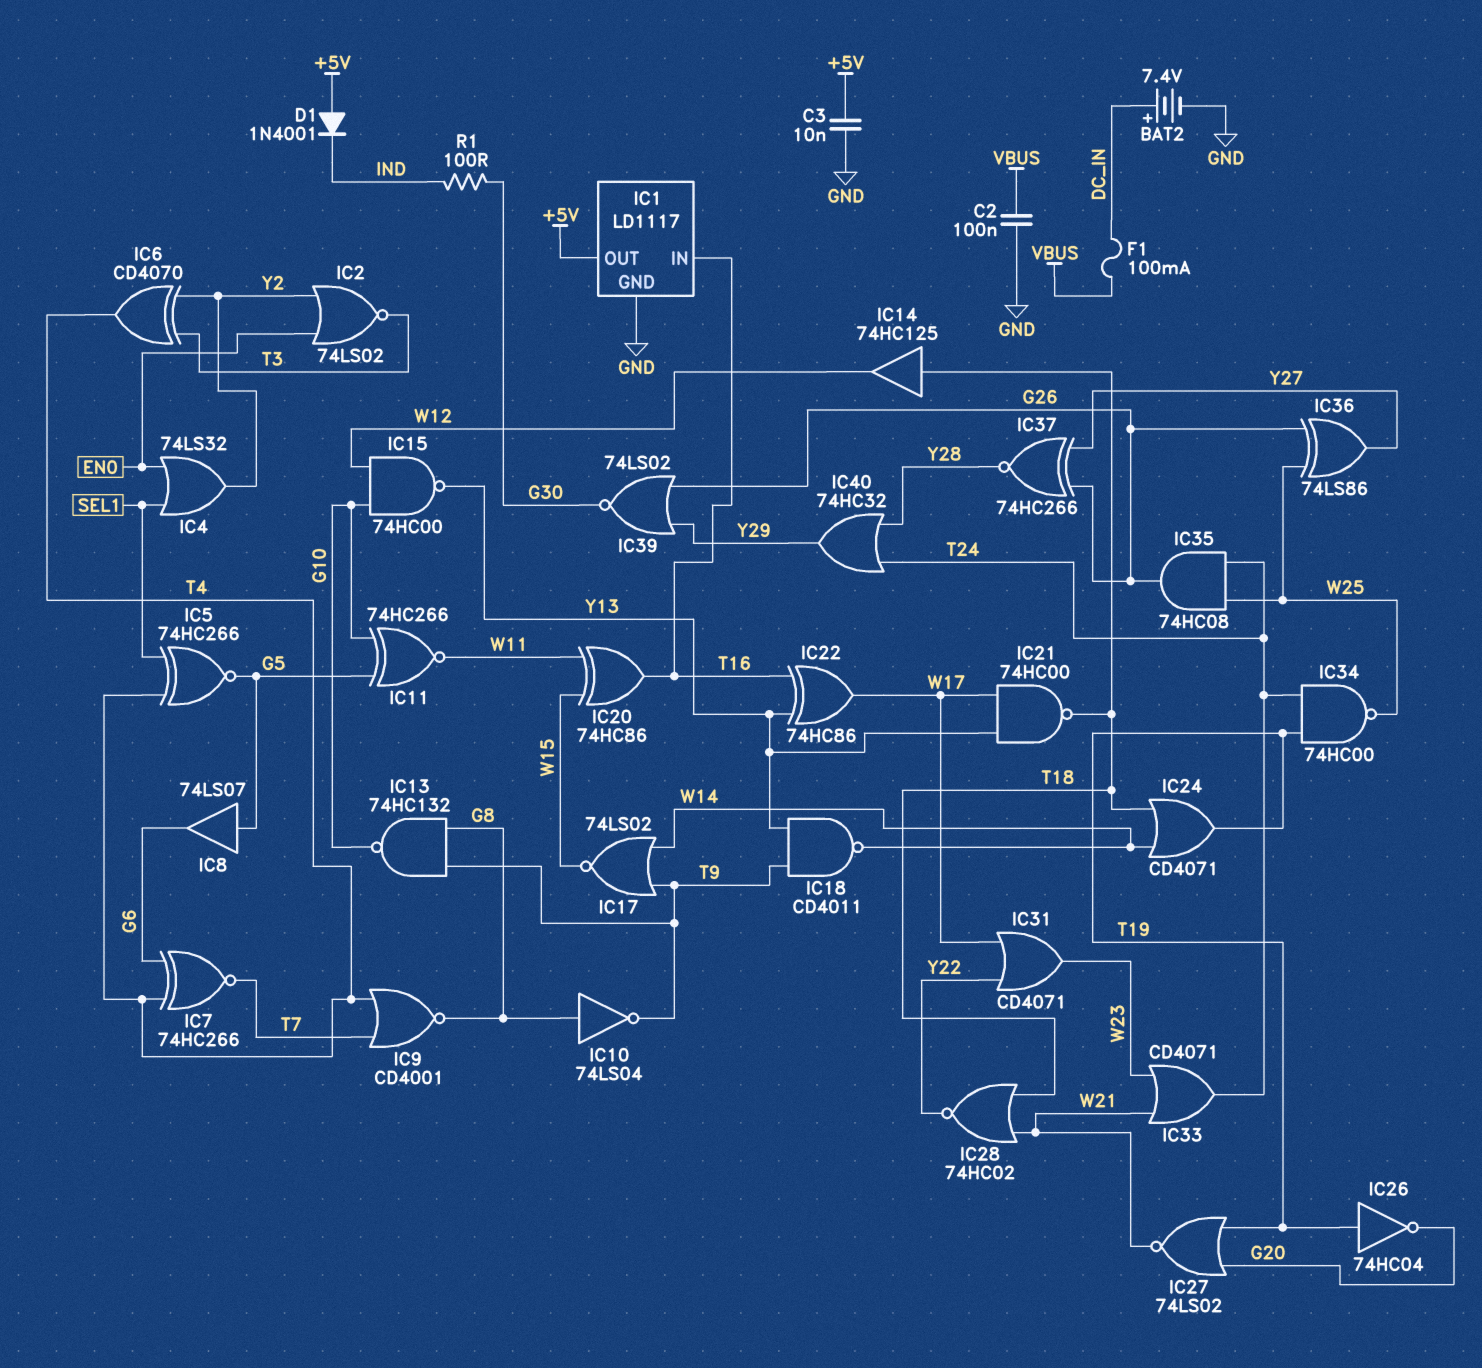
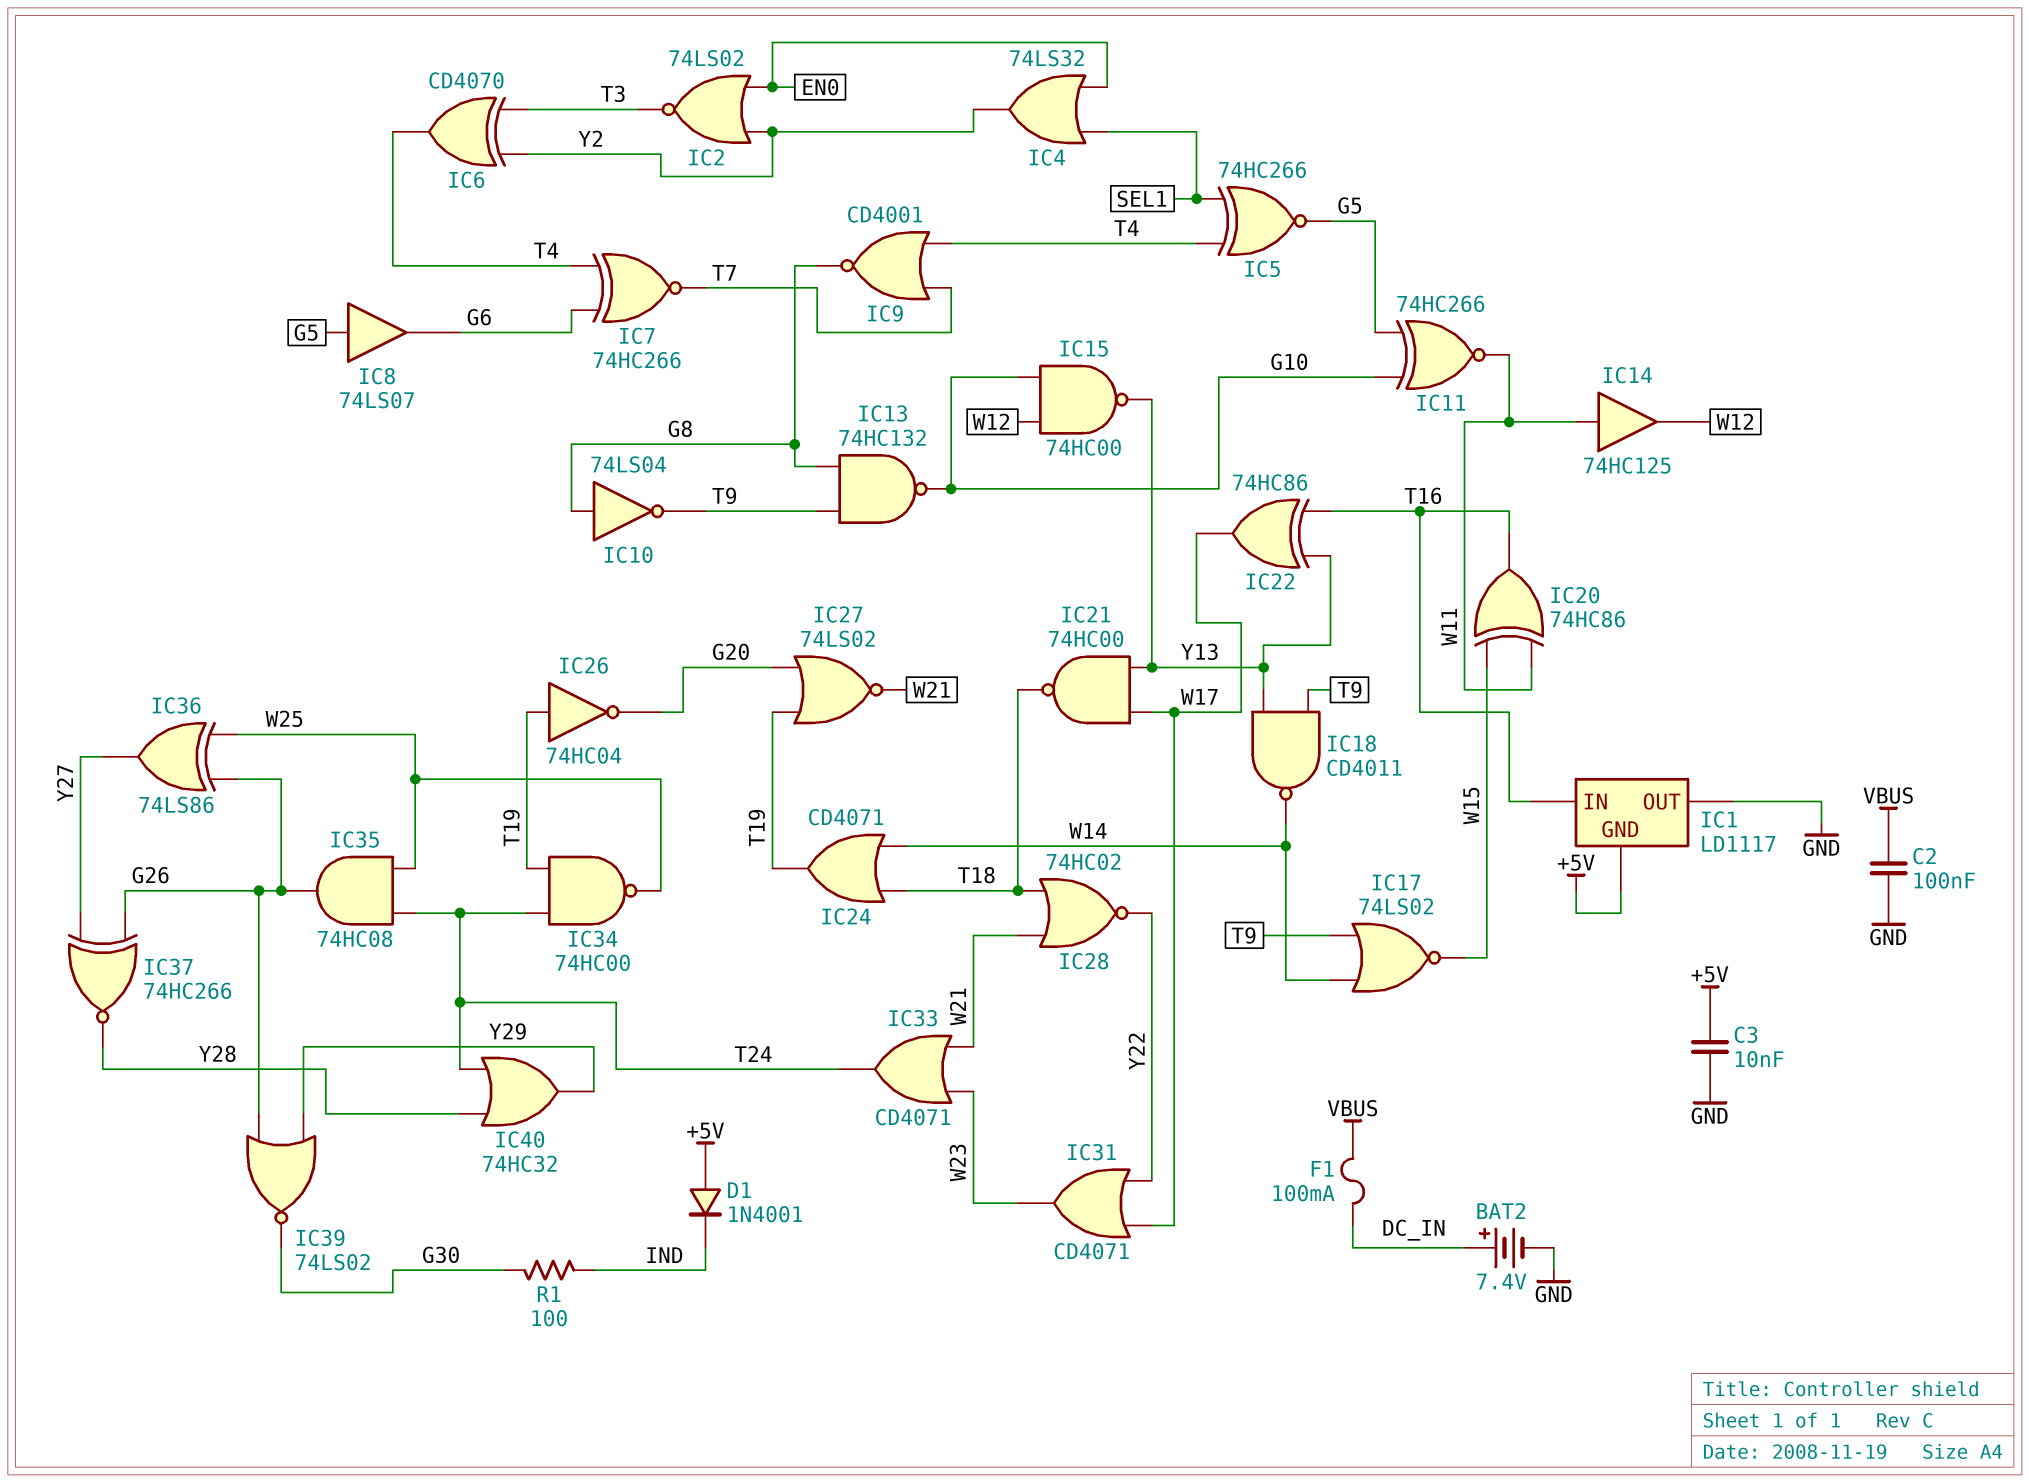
IC1 pin GND: GND -> +5V
IC1 pin OUT: +5V -> GND
IC14: buffer 74HC125 (in T18, out W12) -> buffer 74HC125 (in W11, out W12)

